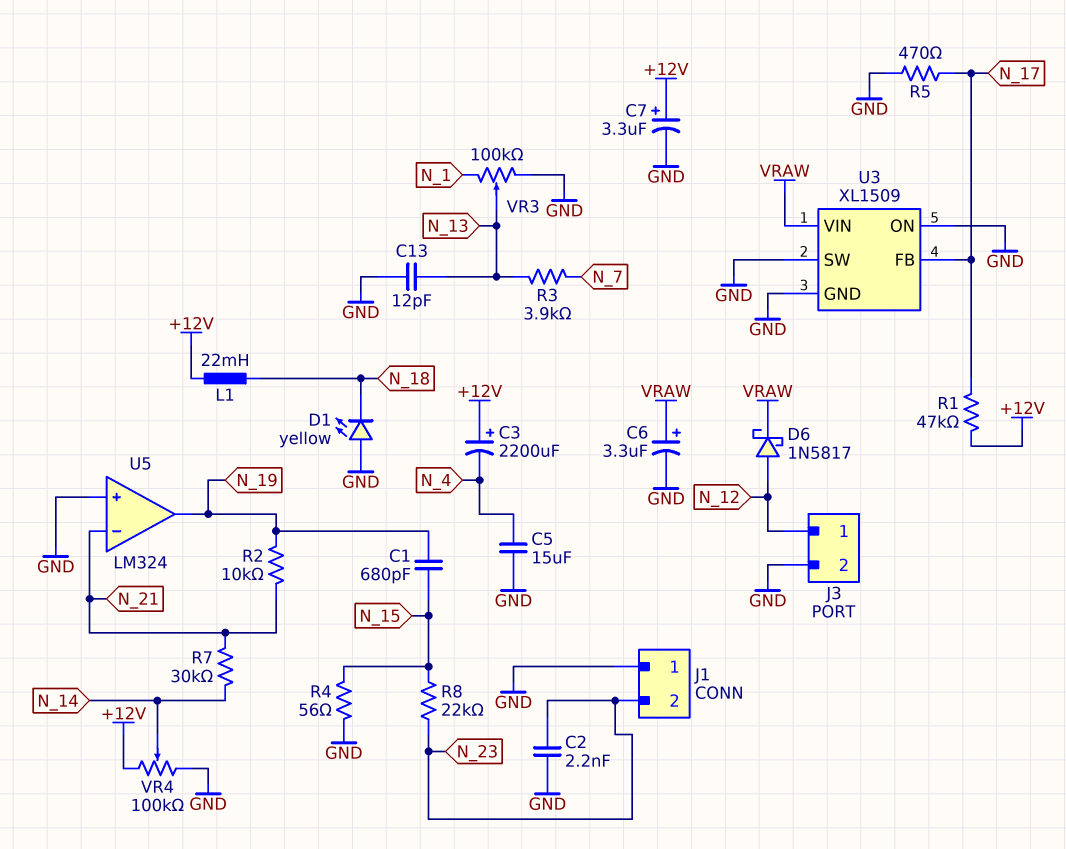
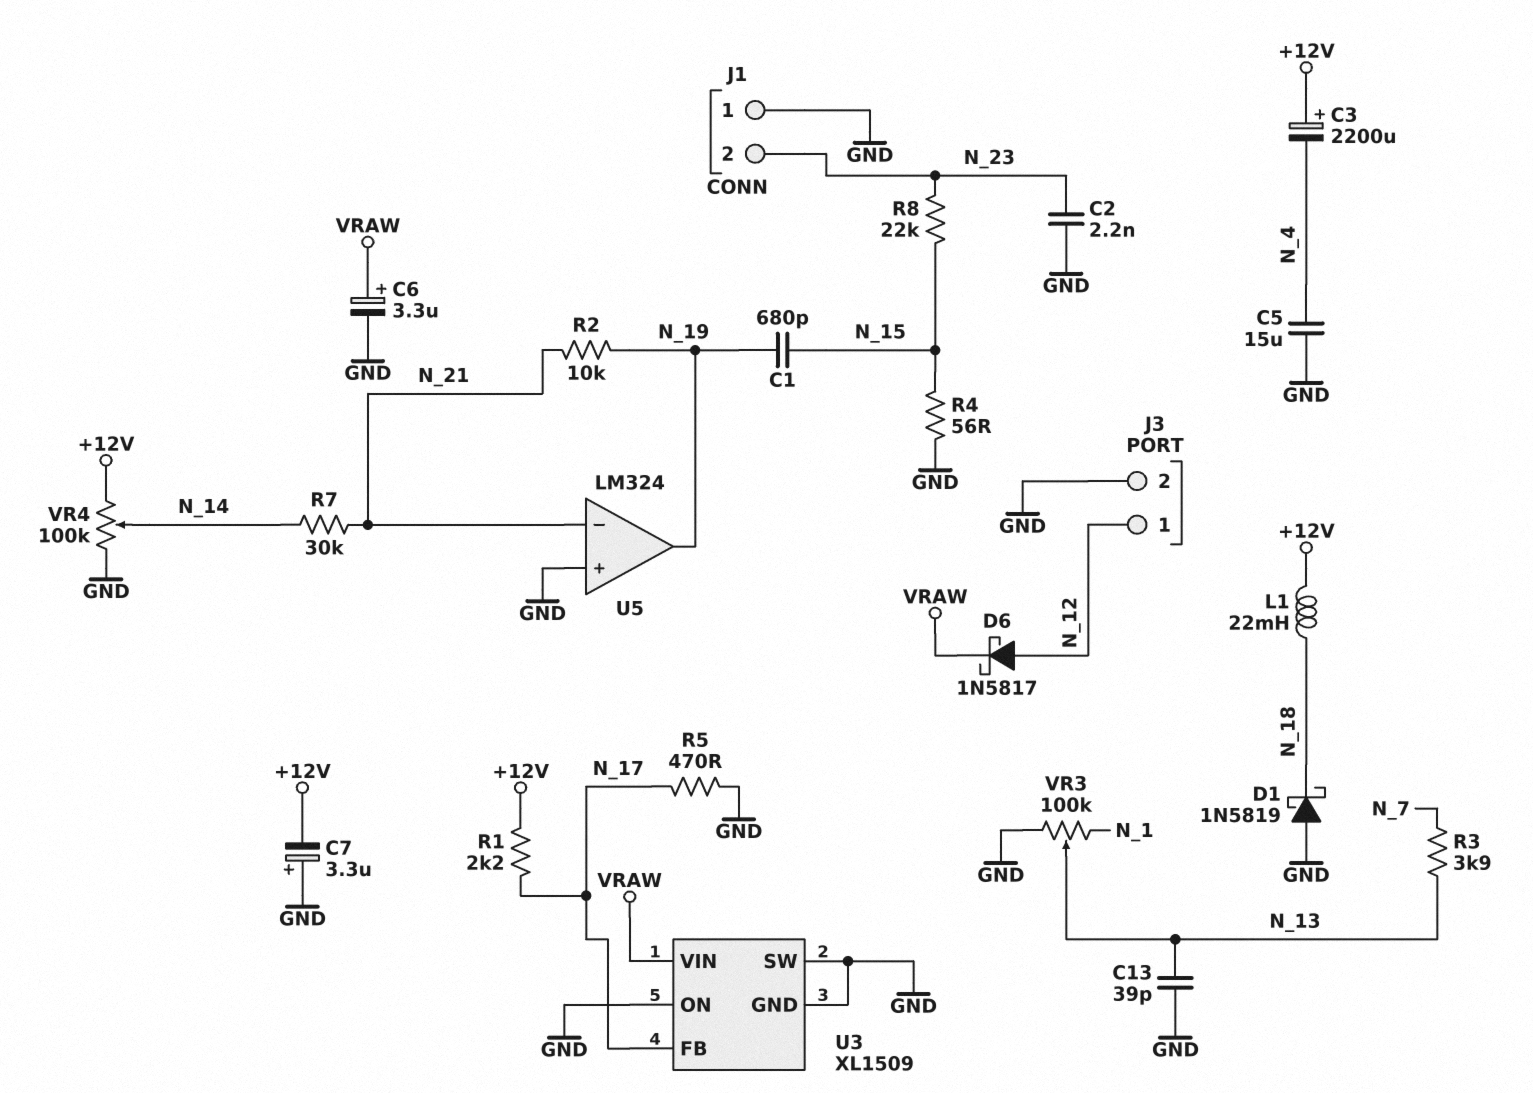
C7: 3.3uF (plus +12V, minus GND) -> 3.3uF (plus GND, minus +12V)
C13: 12pF (GND, N_13) -> 39pF (GND, N_13)
D1: LED yellow (A GND, K N_18) -> schottky 1N5819 (A GND, K N_18)
R1: 47k (+12V, N_17) -> 2.2k (+12V, N_17)

